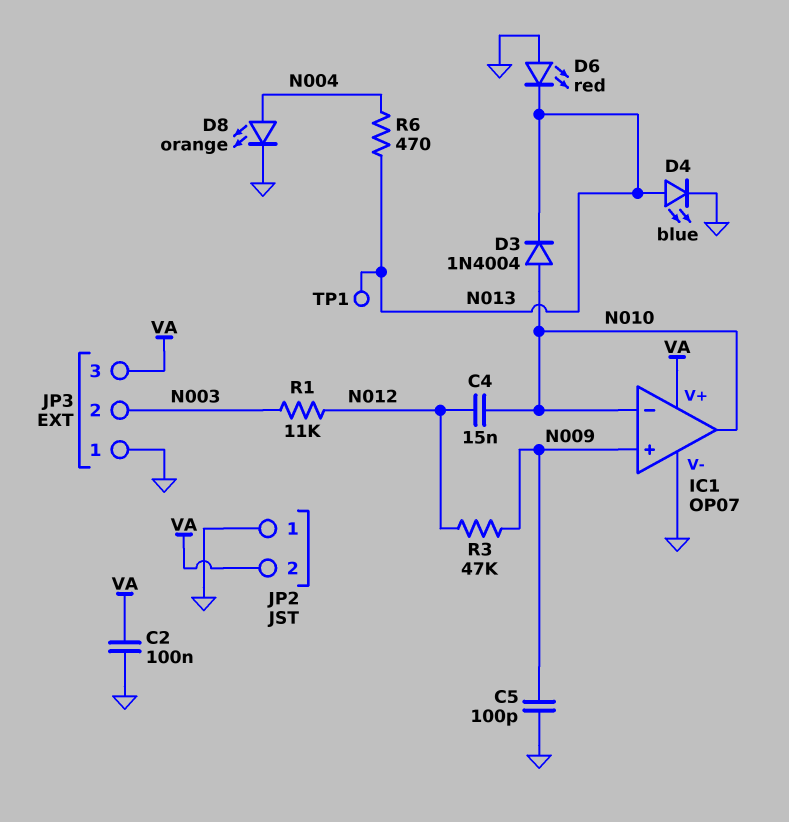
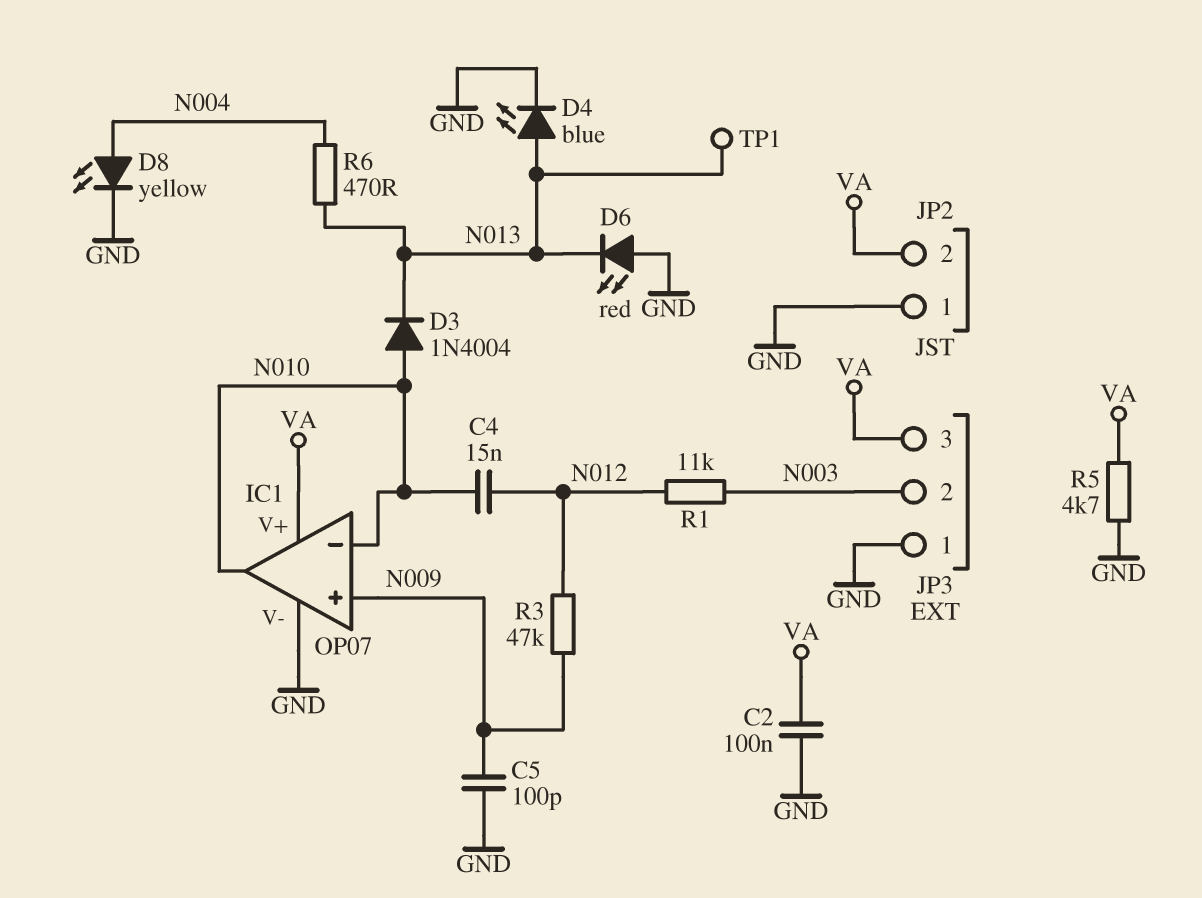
D8: LED orange (A N004, K GND) -> LED yellow (A N004, K GND)
R5: none -> 4.7k (GND, VA)

